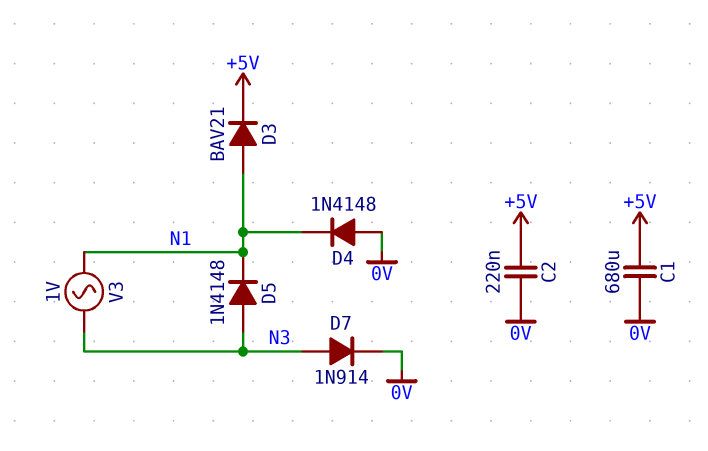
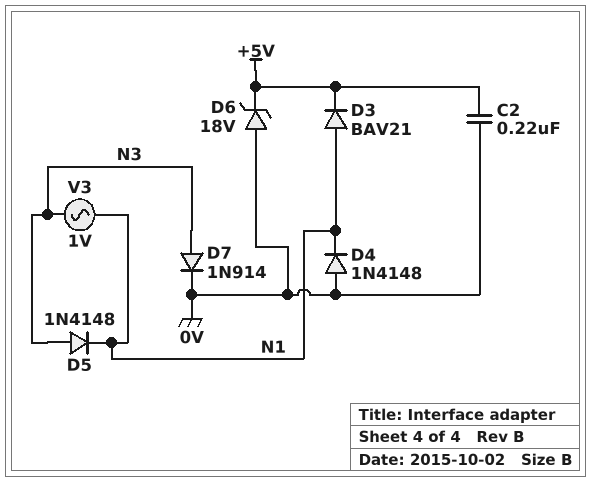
C1: 680uF (+5V, 0V) -> none
D6: none -> zener 18V (A 0V, K +5V)

